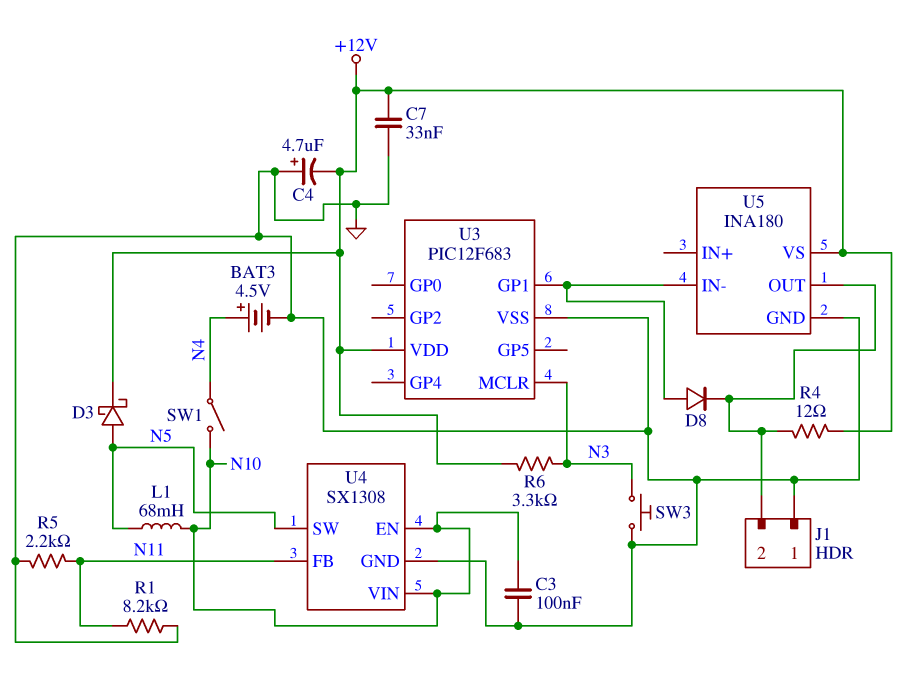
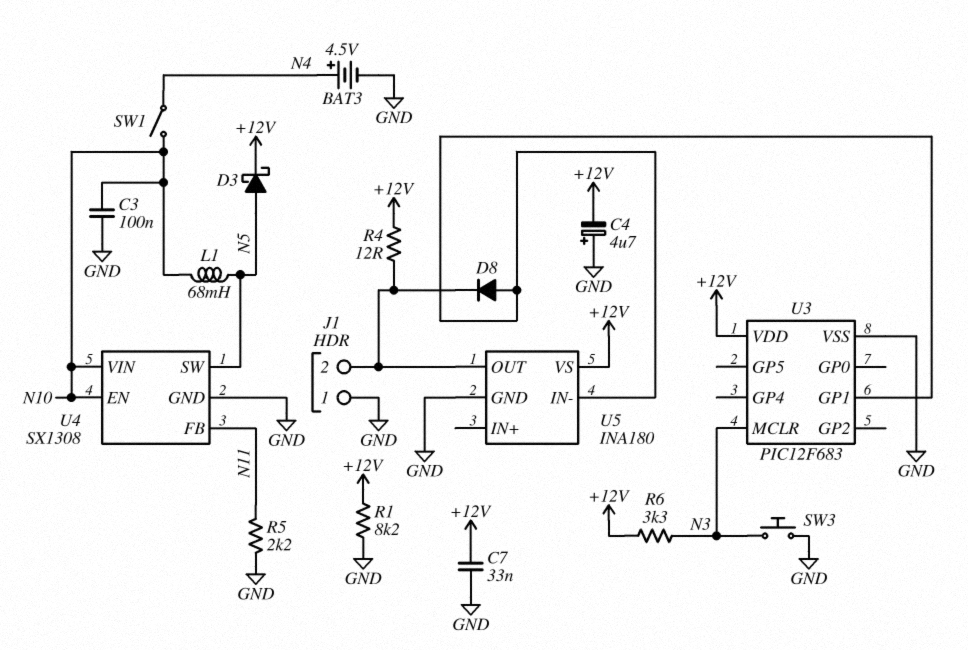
R1: 8.2k (GND, N11) -> 8.2k (+12V, GND)

